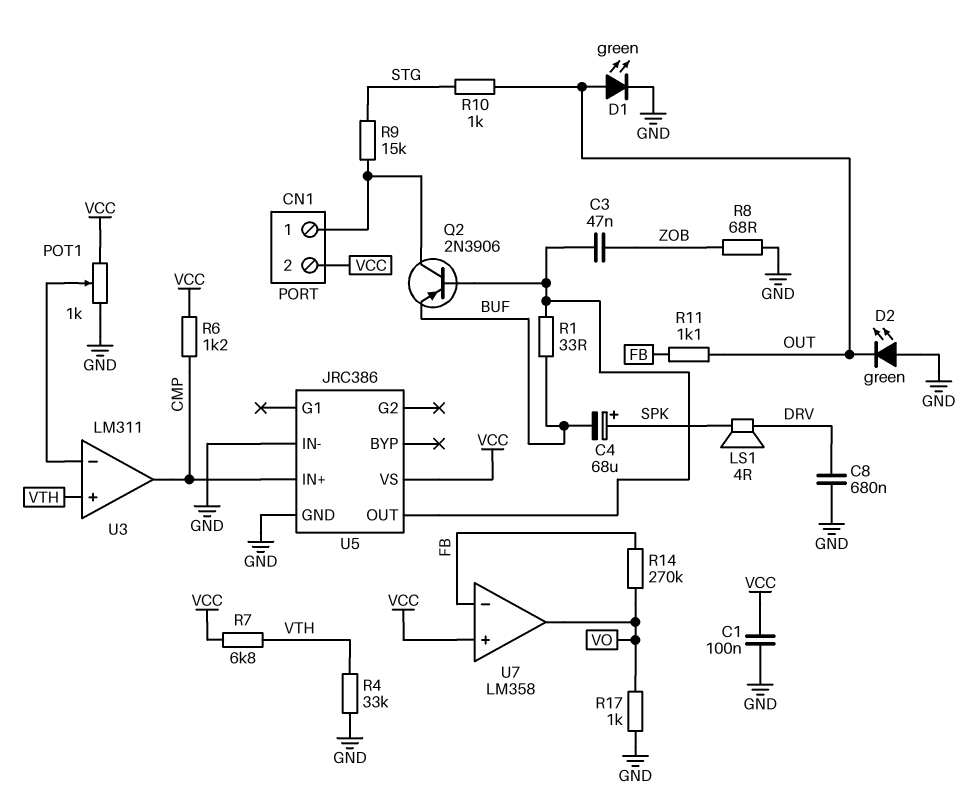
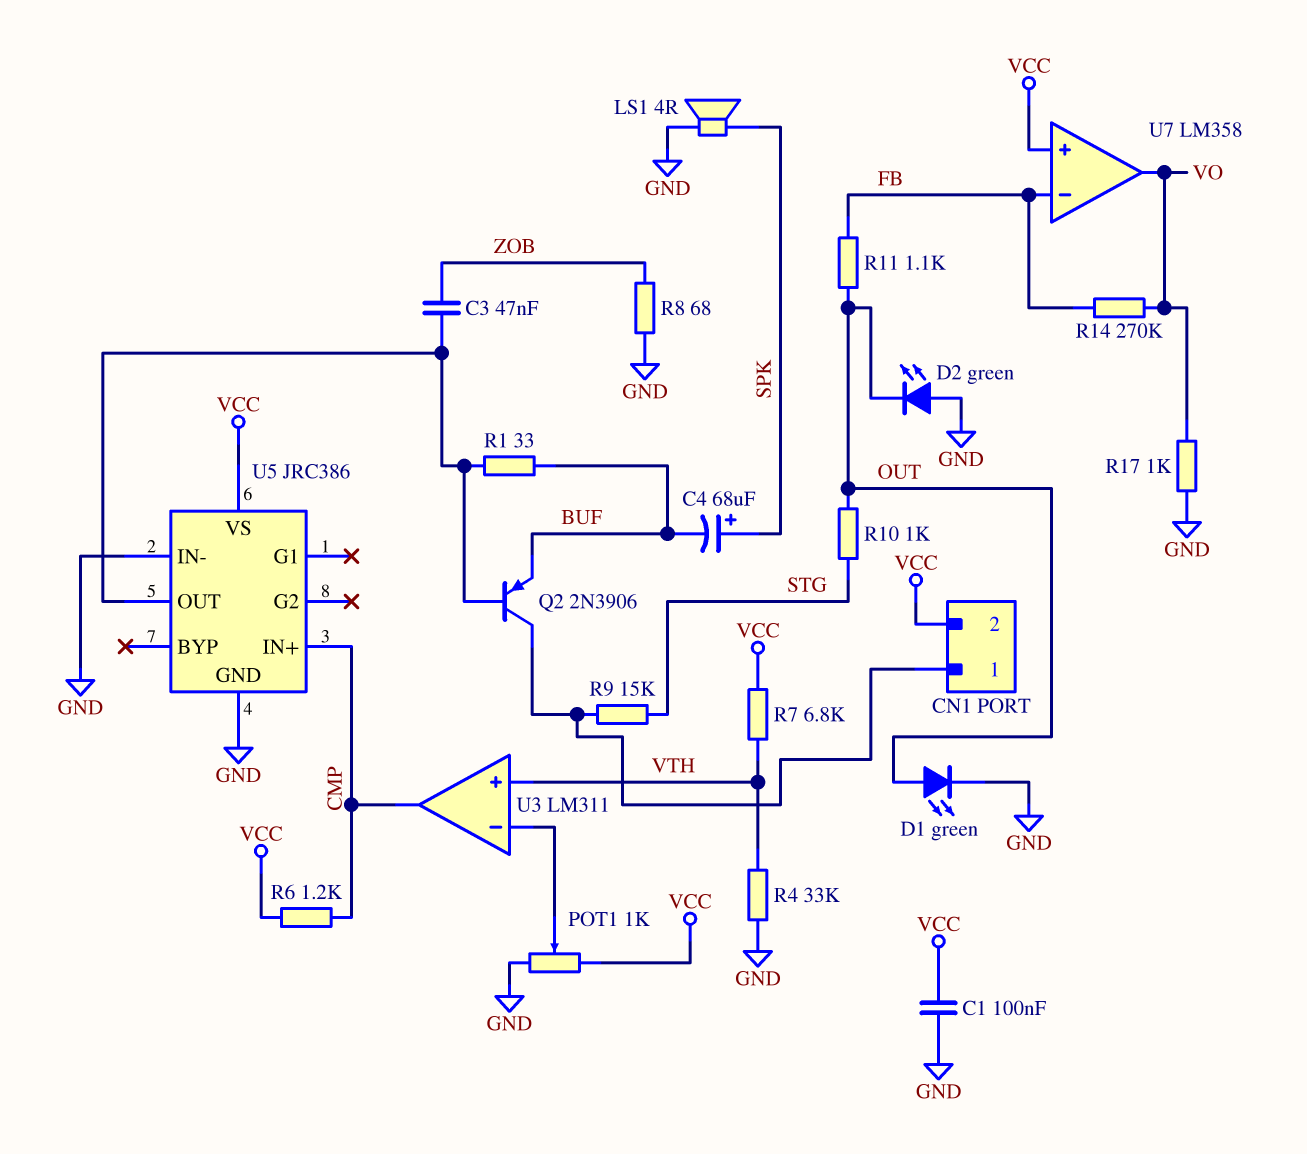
C8: 680nF (DRV, GND) -> none
LS1: speaker 4R (DRV, SPK) -> speaker 4R (GND, SPK)

